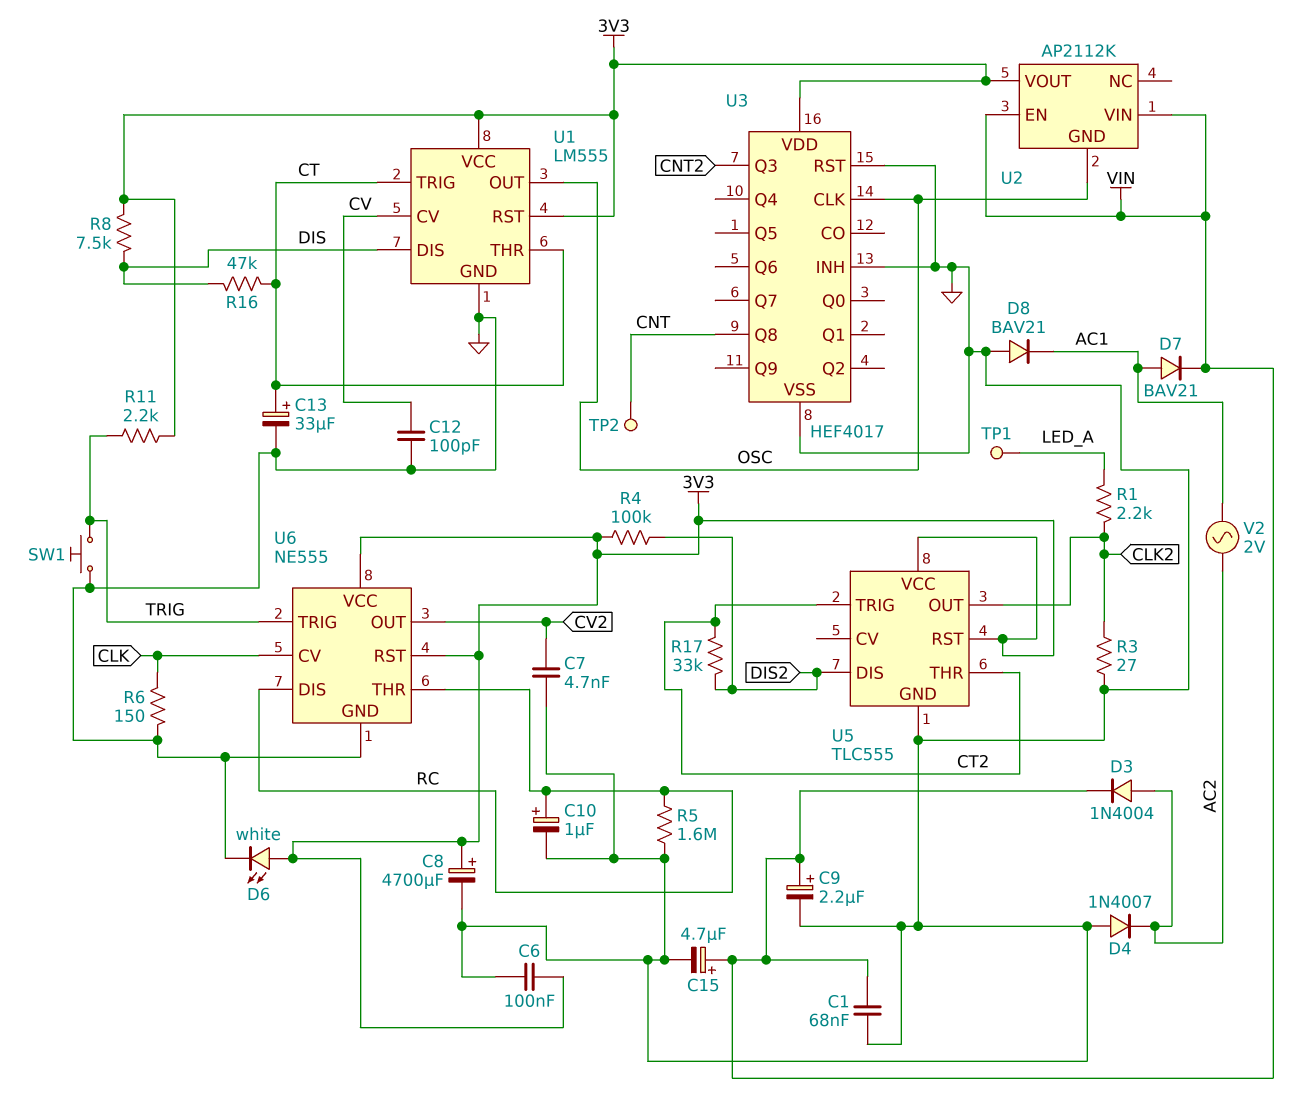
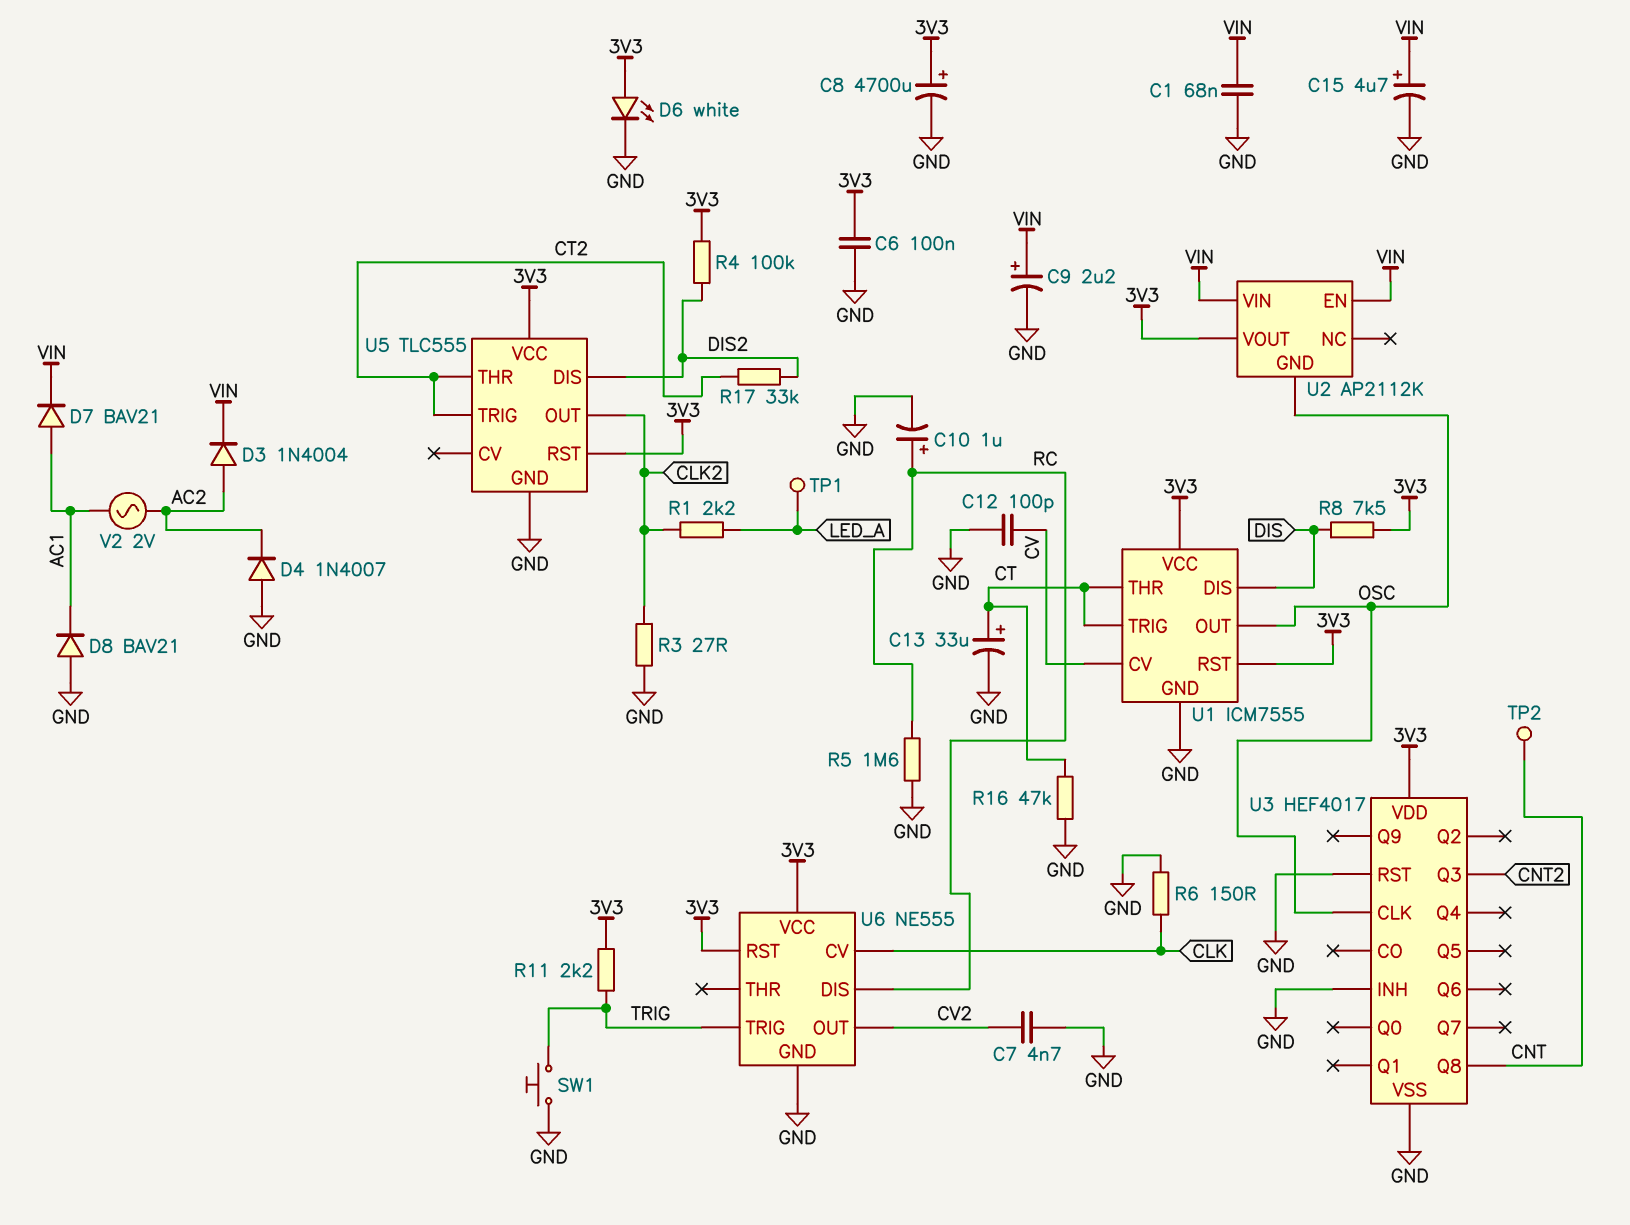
R16: 47k (CT, DIS) -> 47k (CT, GND)
U1: LM555 -> ICM7555
U6 pin THR: RC -> none

